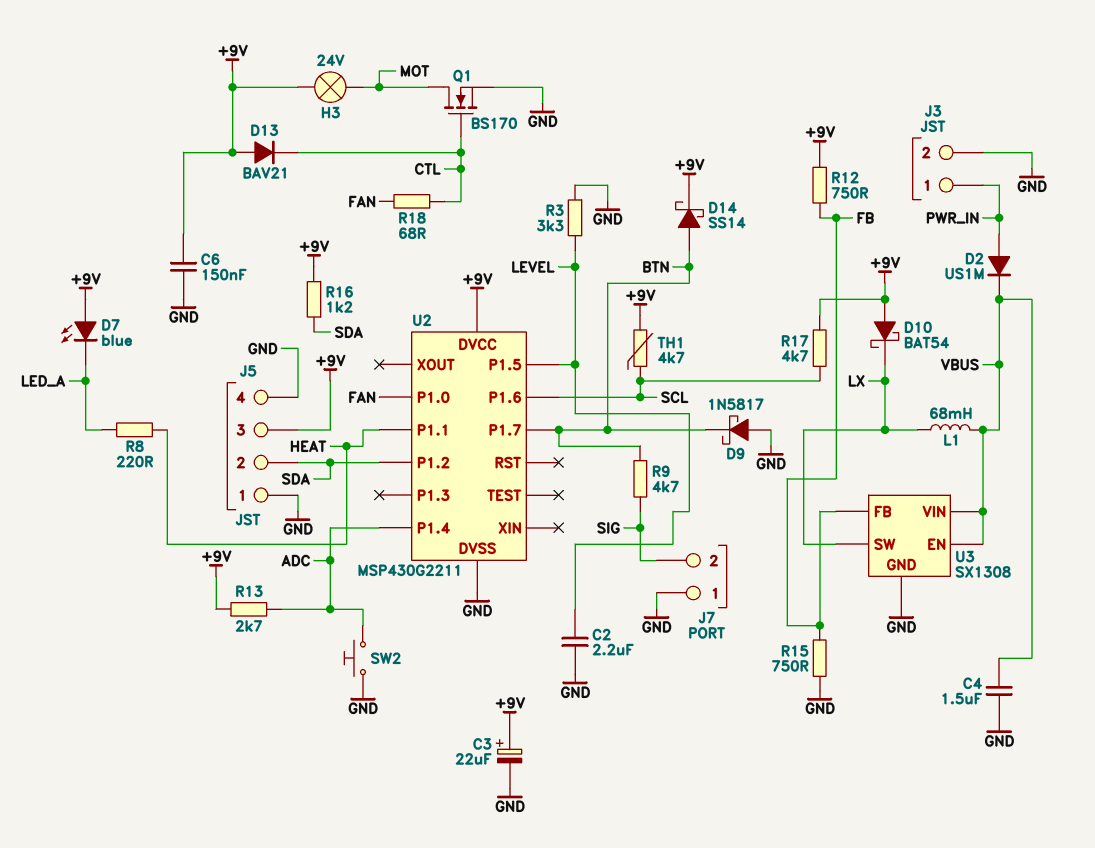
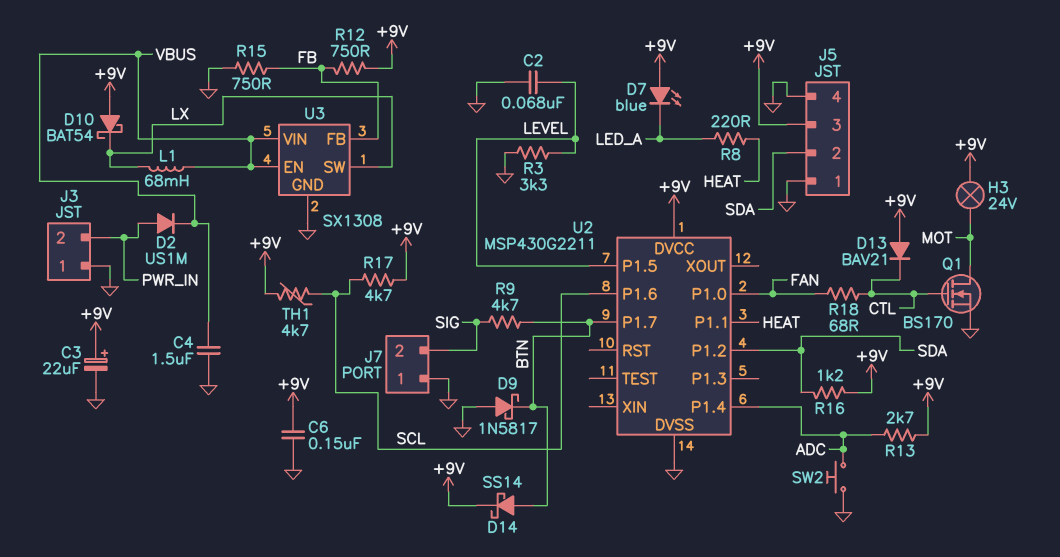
C2: 2.2uF (GND, LEVEL) -> 68nF (GND, LEVEL)
J3 pin 1: PWR_IN -> GND
J3 pin 2: GND -> PWR_IN

